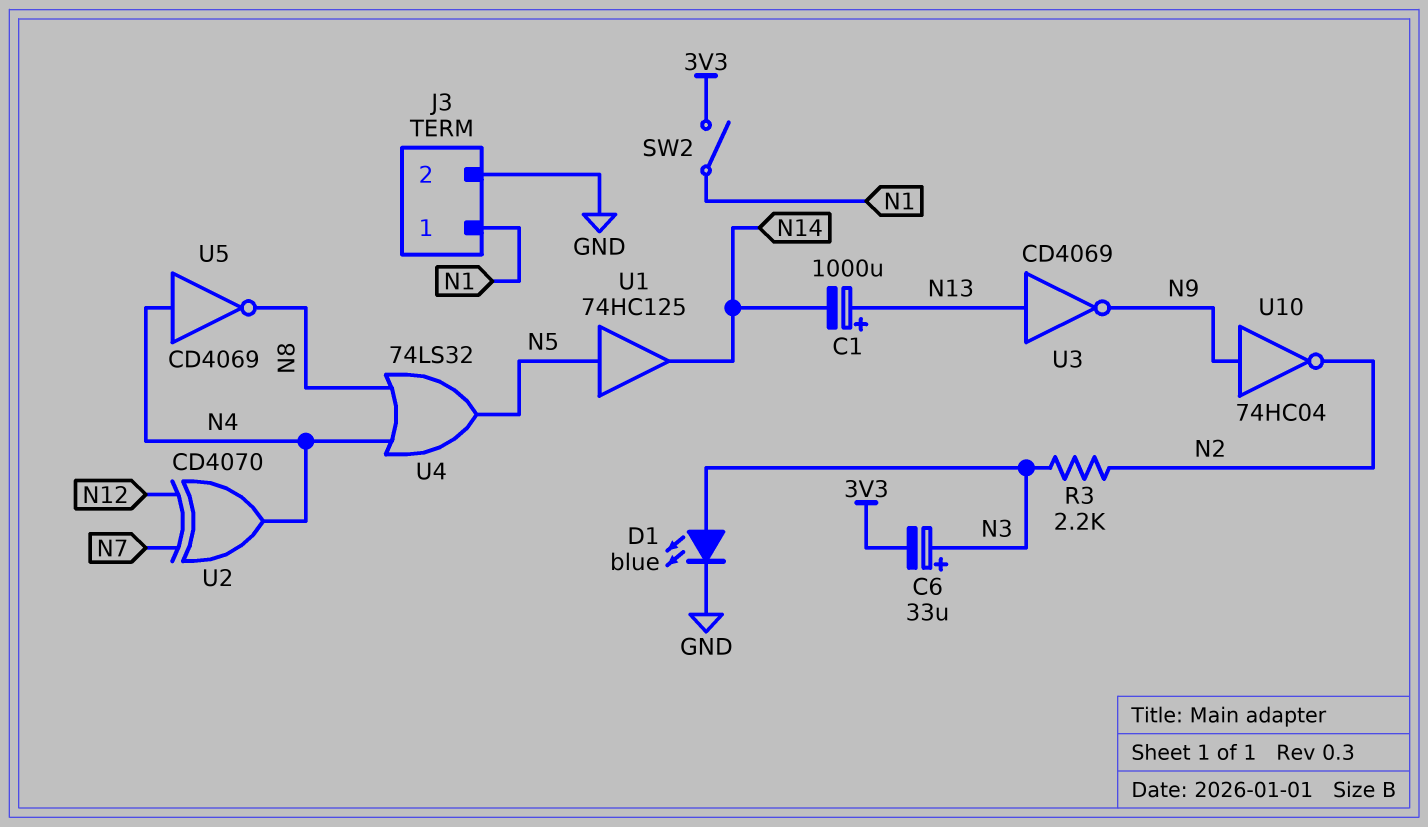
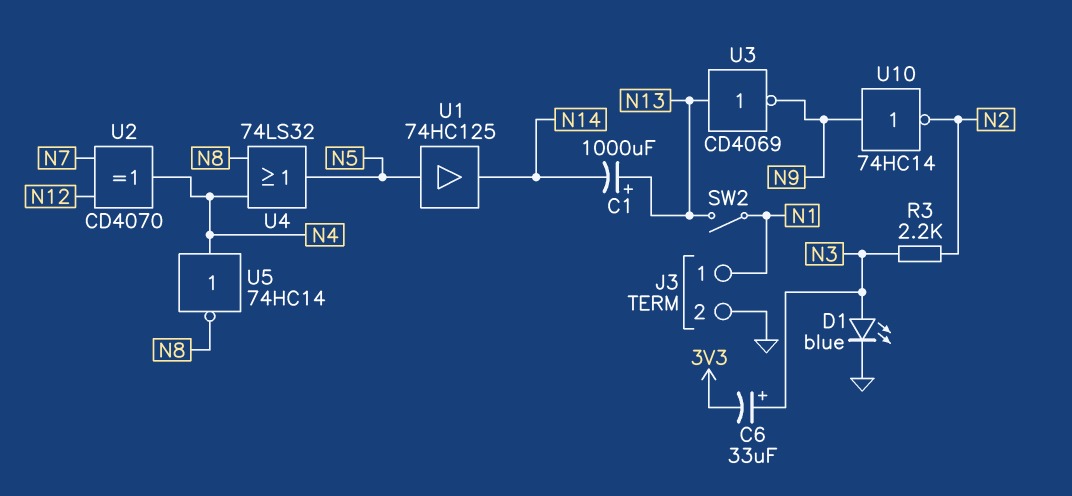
SW2: switch (3V3, N1) -> switch (N1, N13)
U5: NOT CD4069 (in N4, out N8) -> NOT 74HC14 (in N4, out N8)
U10: NOT 74HC04 (in N9, out N2) -> NOT 74HC14 (in N9, out N2)

